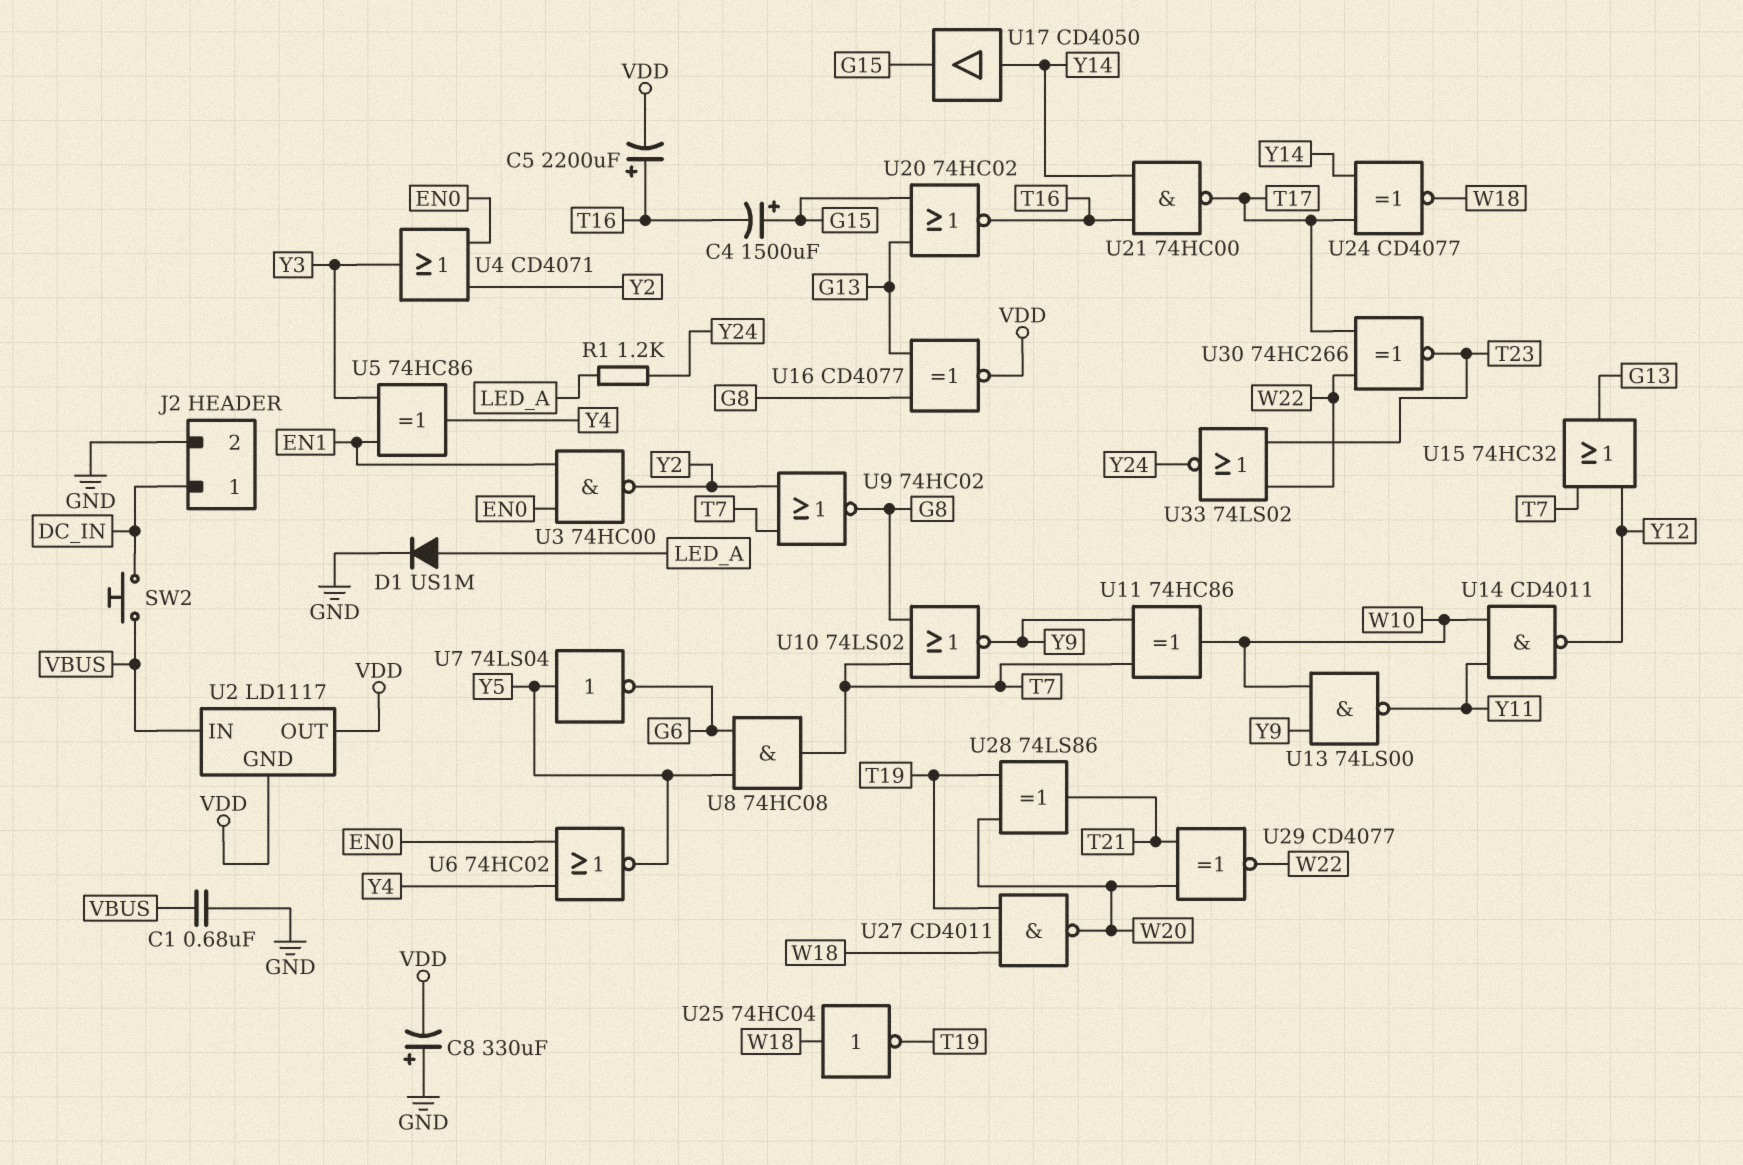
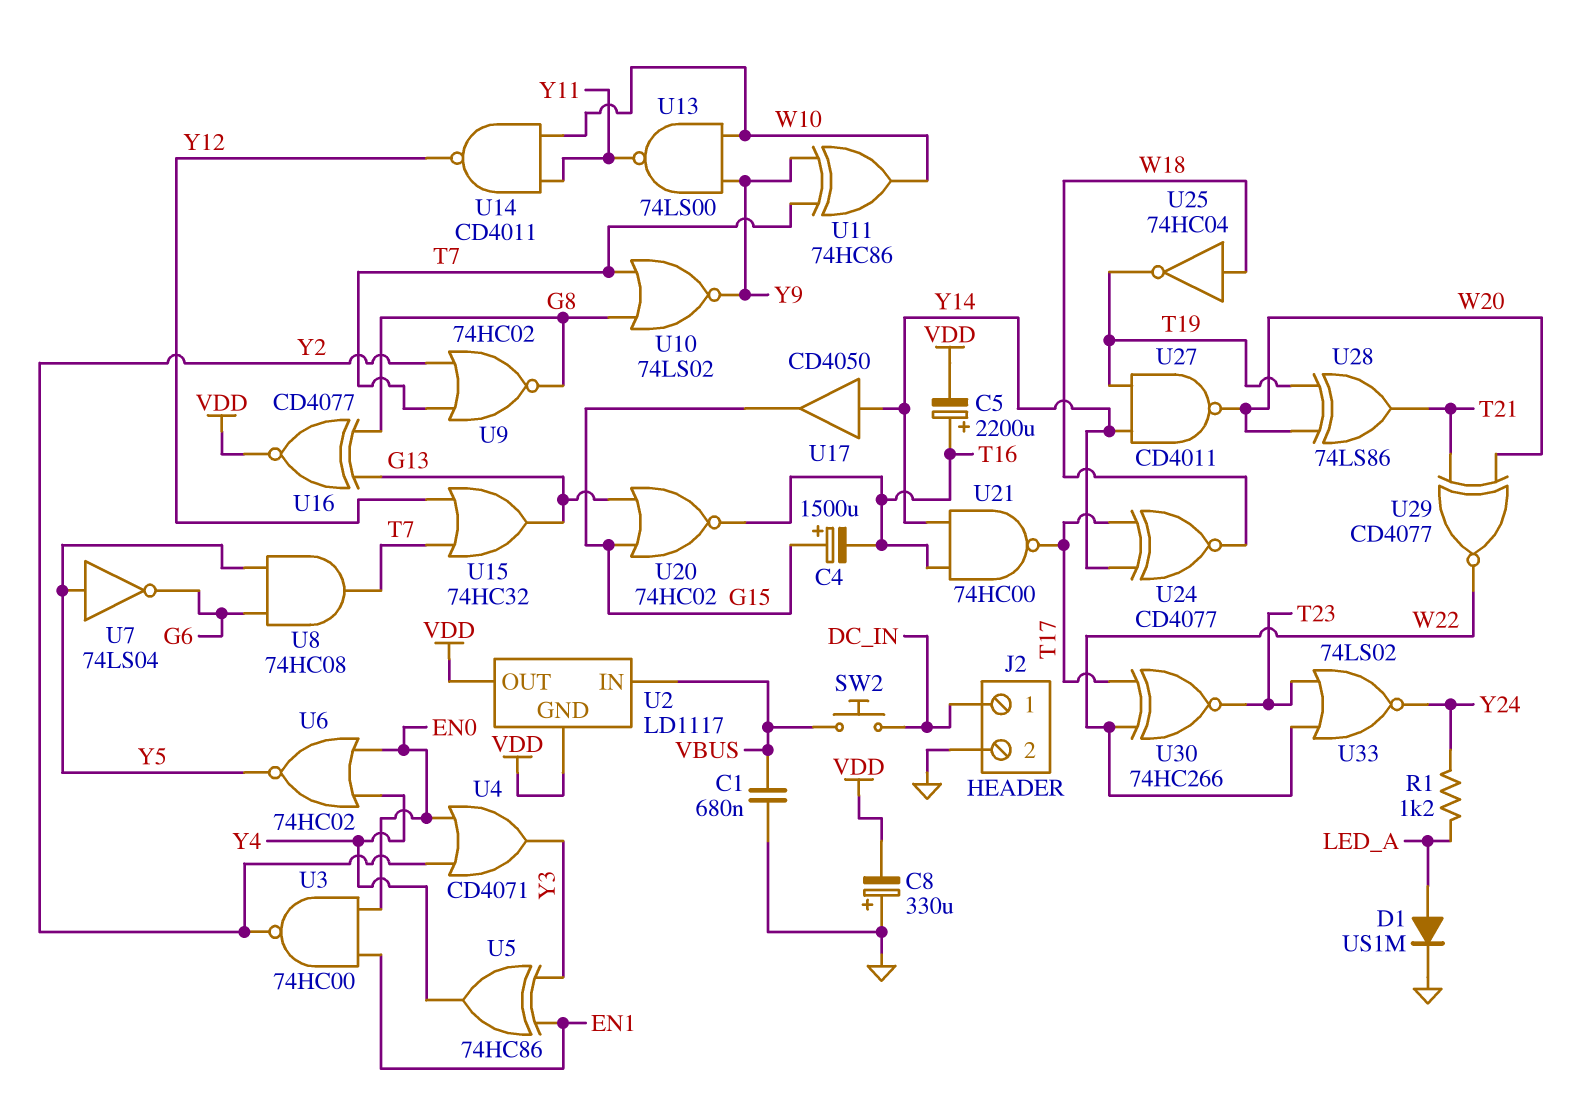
U27: NAND CD4011 (in T19, in W18, out W20) -> NAND CD4011 (in T19, in Y14, out W20)

